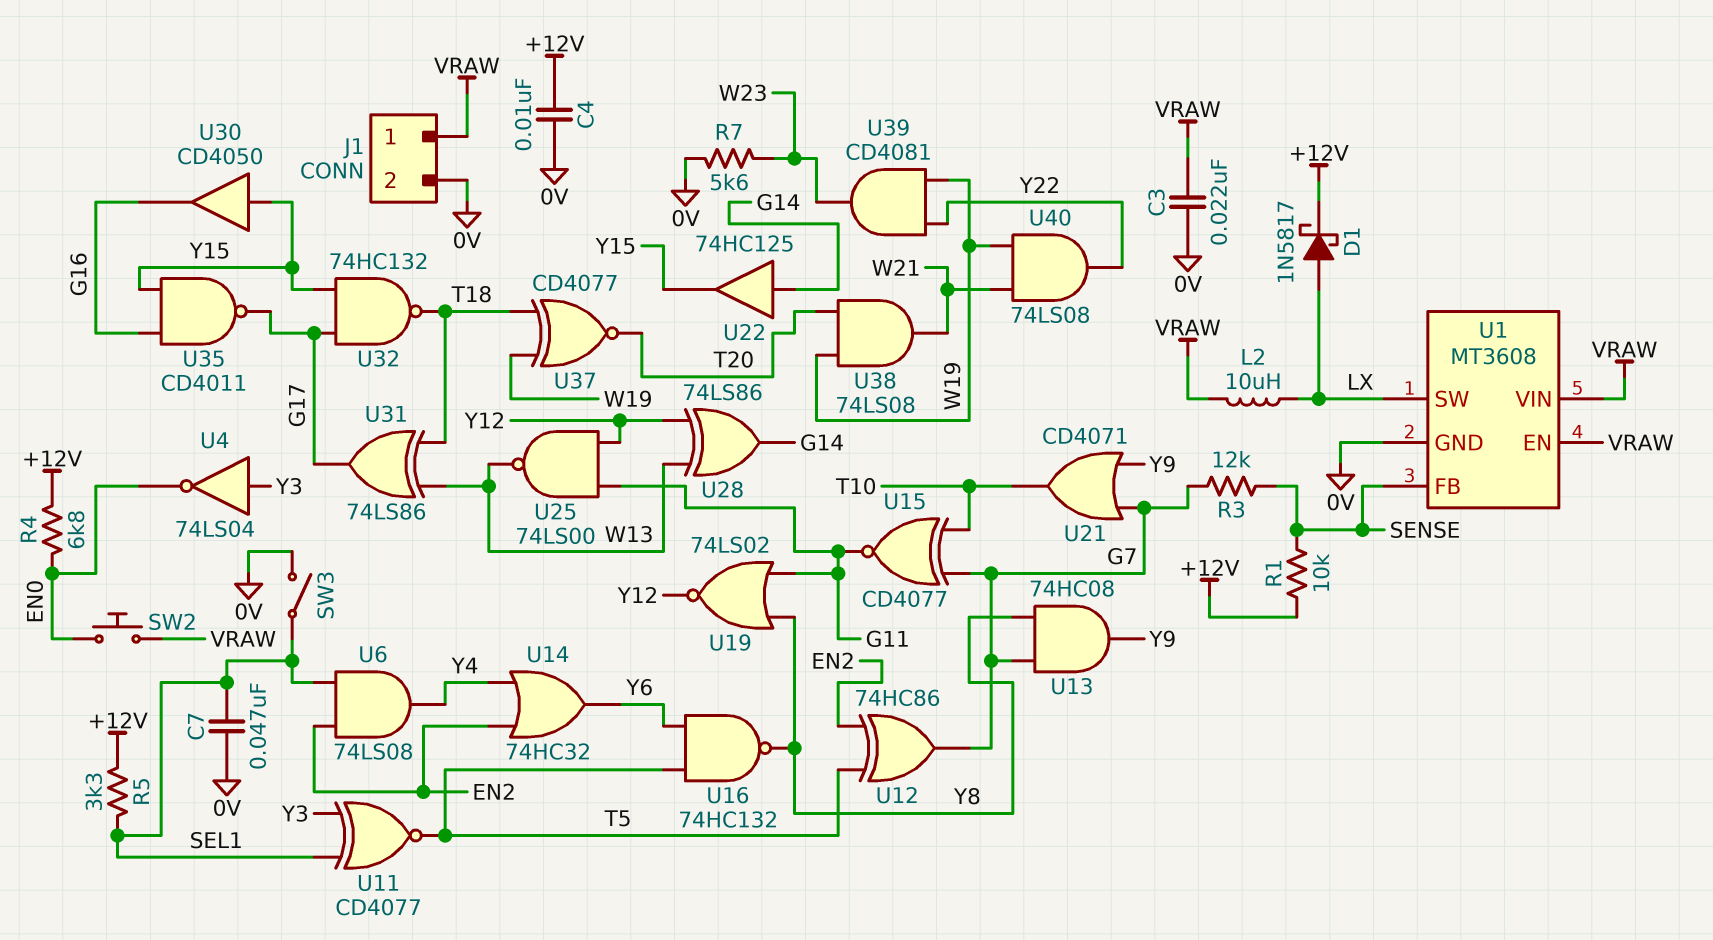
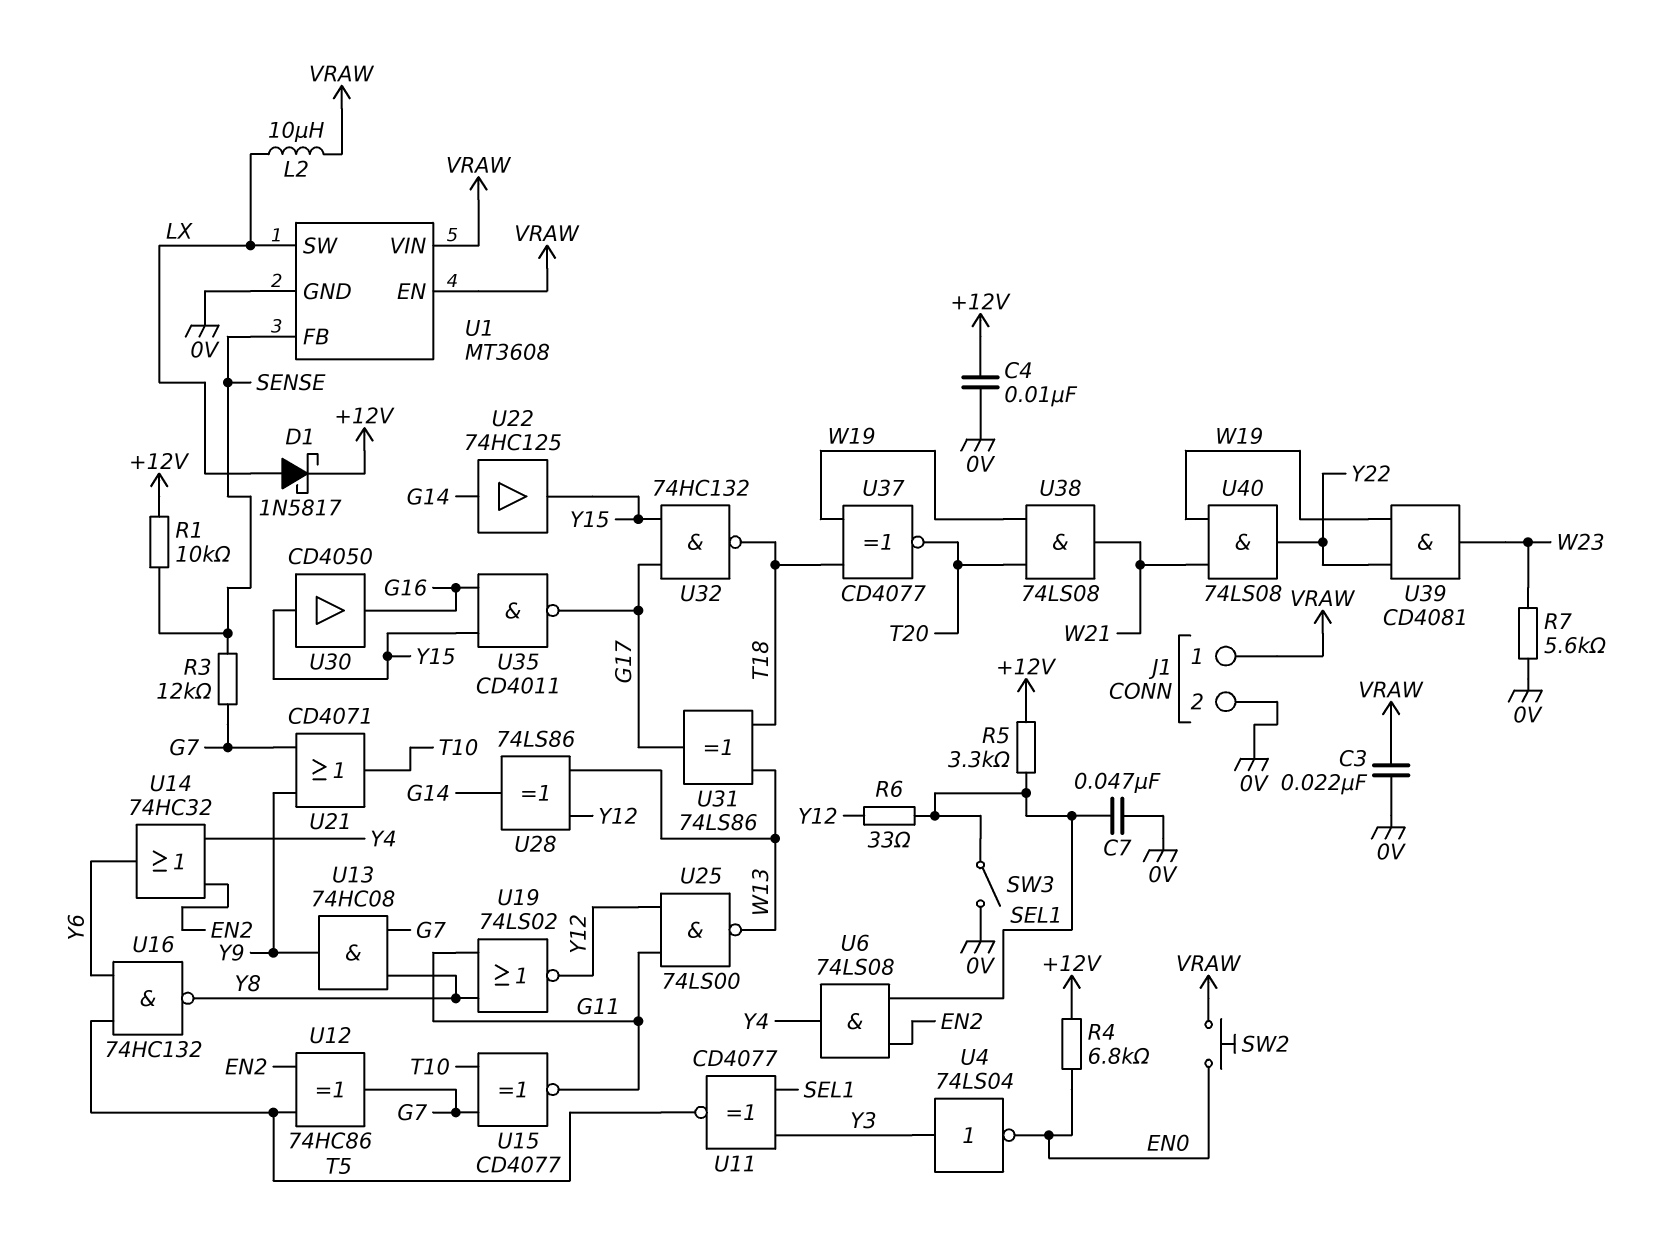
R6: none -> 33 (SEL1, Y12)

